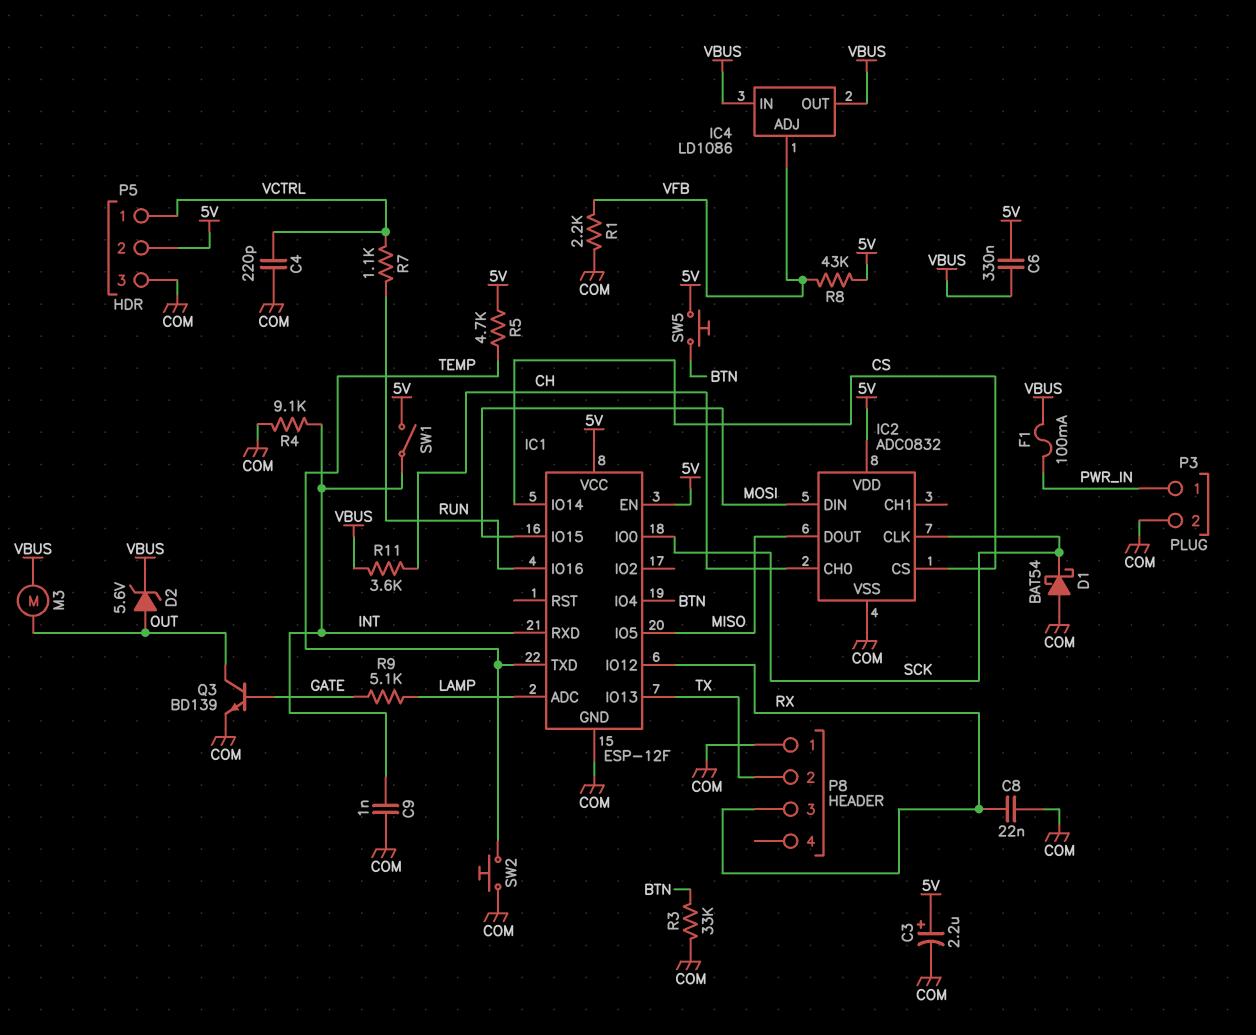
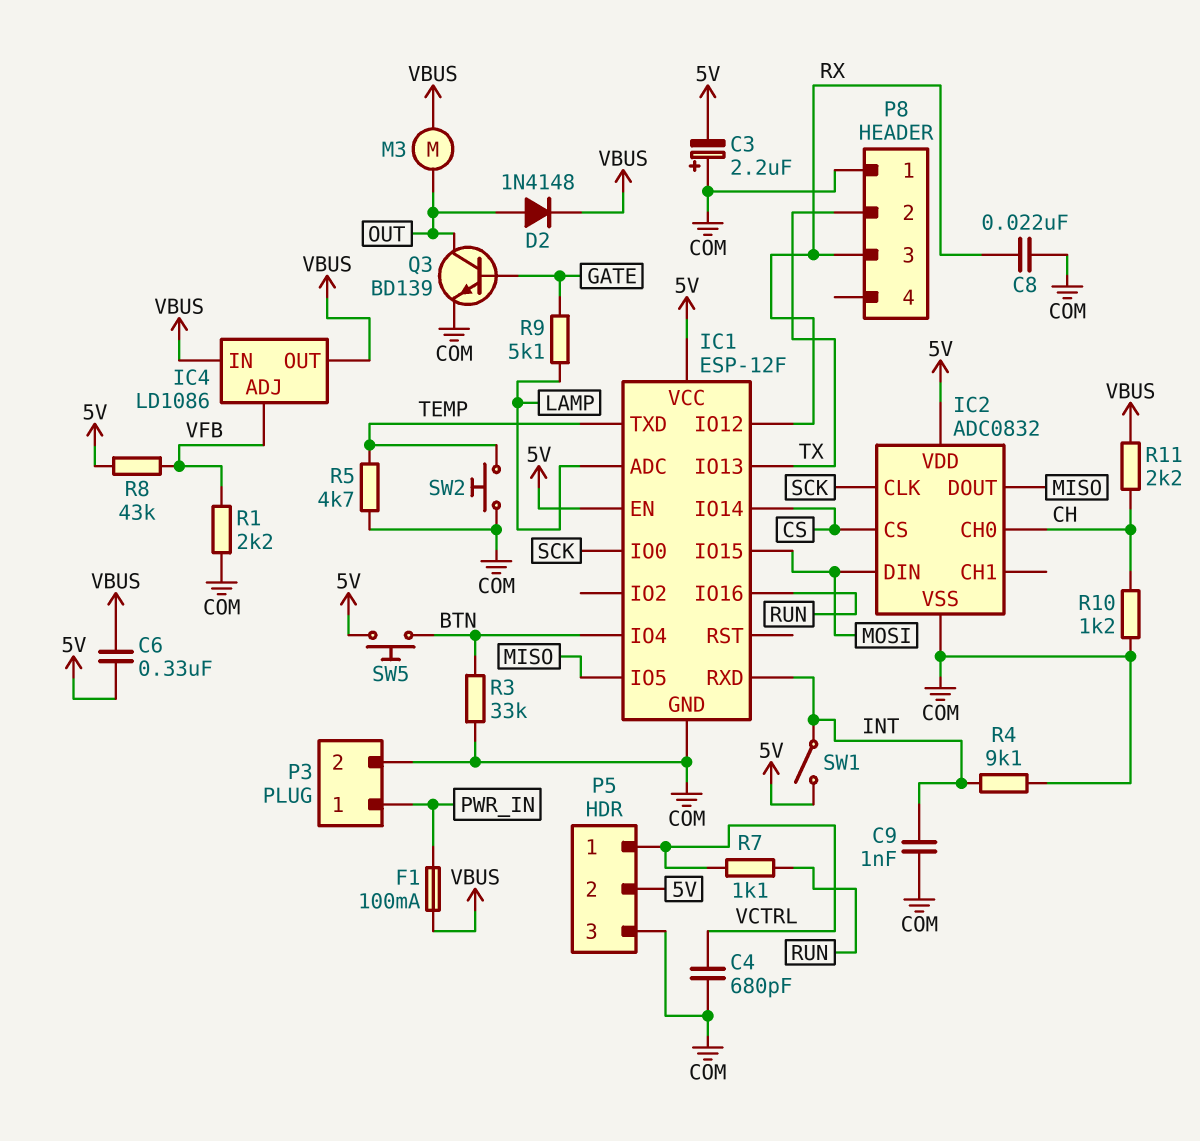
C3: 2.2uF (plus 5V, minus COM) -> 2.2uF (plus COM, minus 5V)
C4: 220pF (COM, VCTRL) -> 680pF (COM, VCTRL)
D1: schottky BAT54 (A COM, K SCK) -> none
D2: zener 5.6V (A OUT, K VBUS) -> diode 1N4148 (A OUT, K VBUS)
R5: 4.7k (5V, TEMP) -> 4.7k (COM, TEMP)
R10: none -> 1.2k (CH, COM)
R11: 3.6k (CH, VBUS) -> 2.2k (CH, VBUS)

